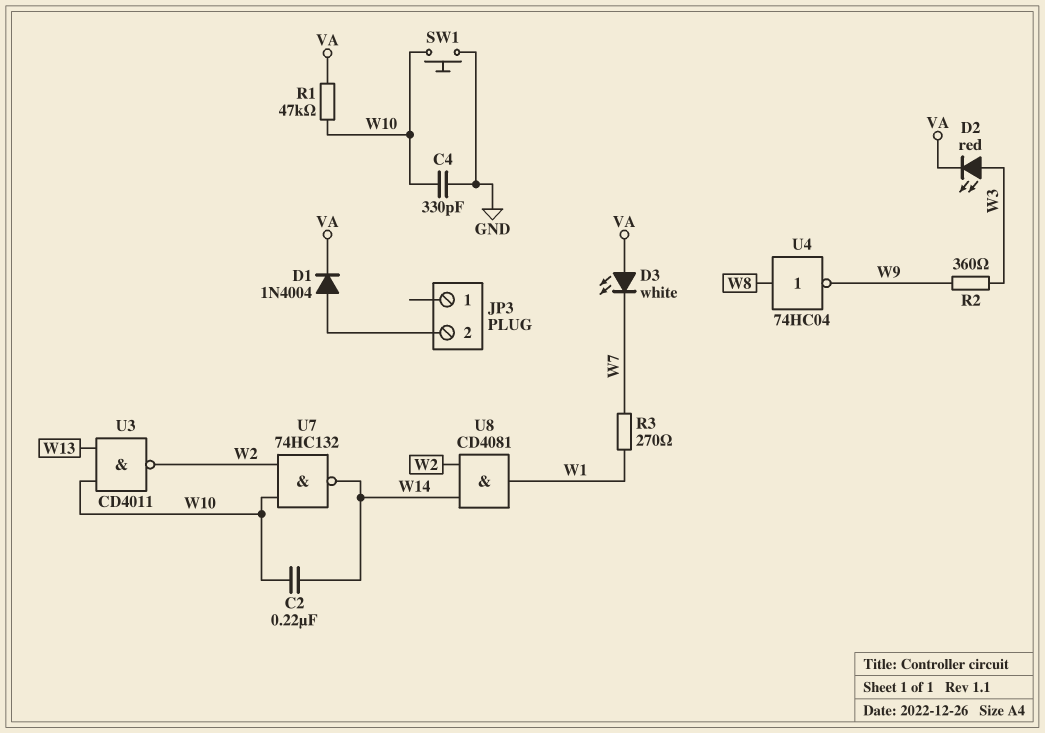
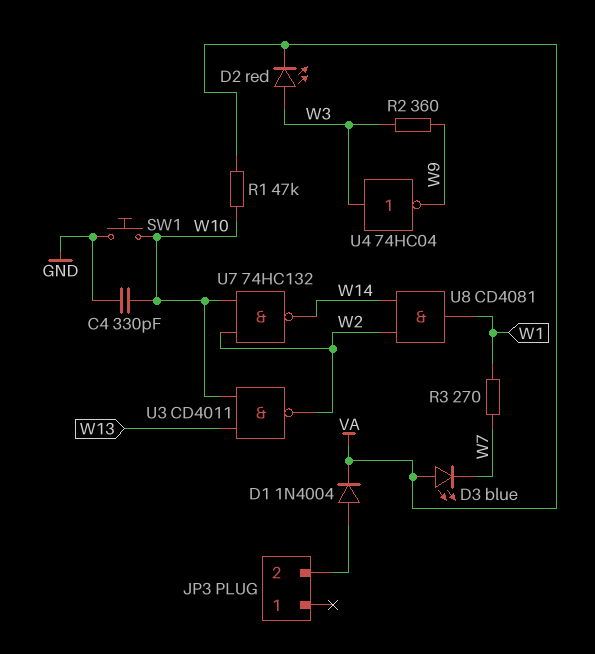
C2: 220nF (W10, W14) -> none
D3: LED white (A VA, K W7) -> LED blue (A VA, K W7)
U4: NOT 74HC04 (in W8, out W9) -> NOT 74HC04 (in W3, out W9)

